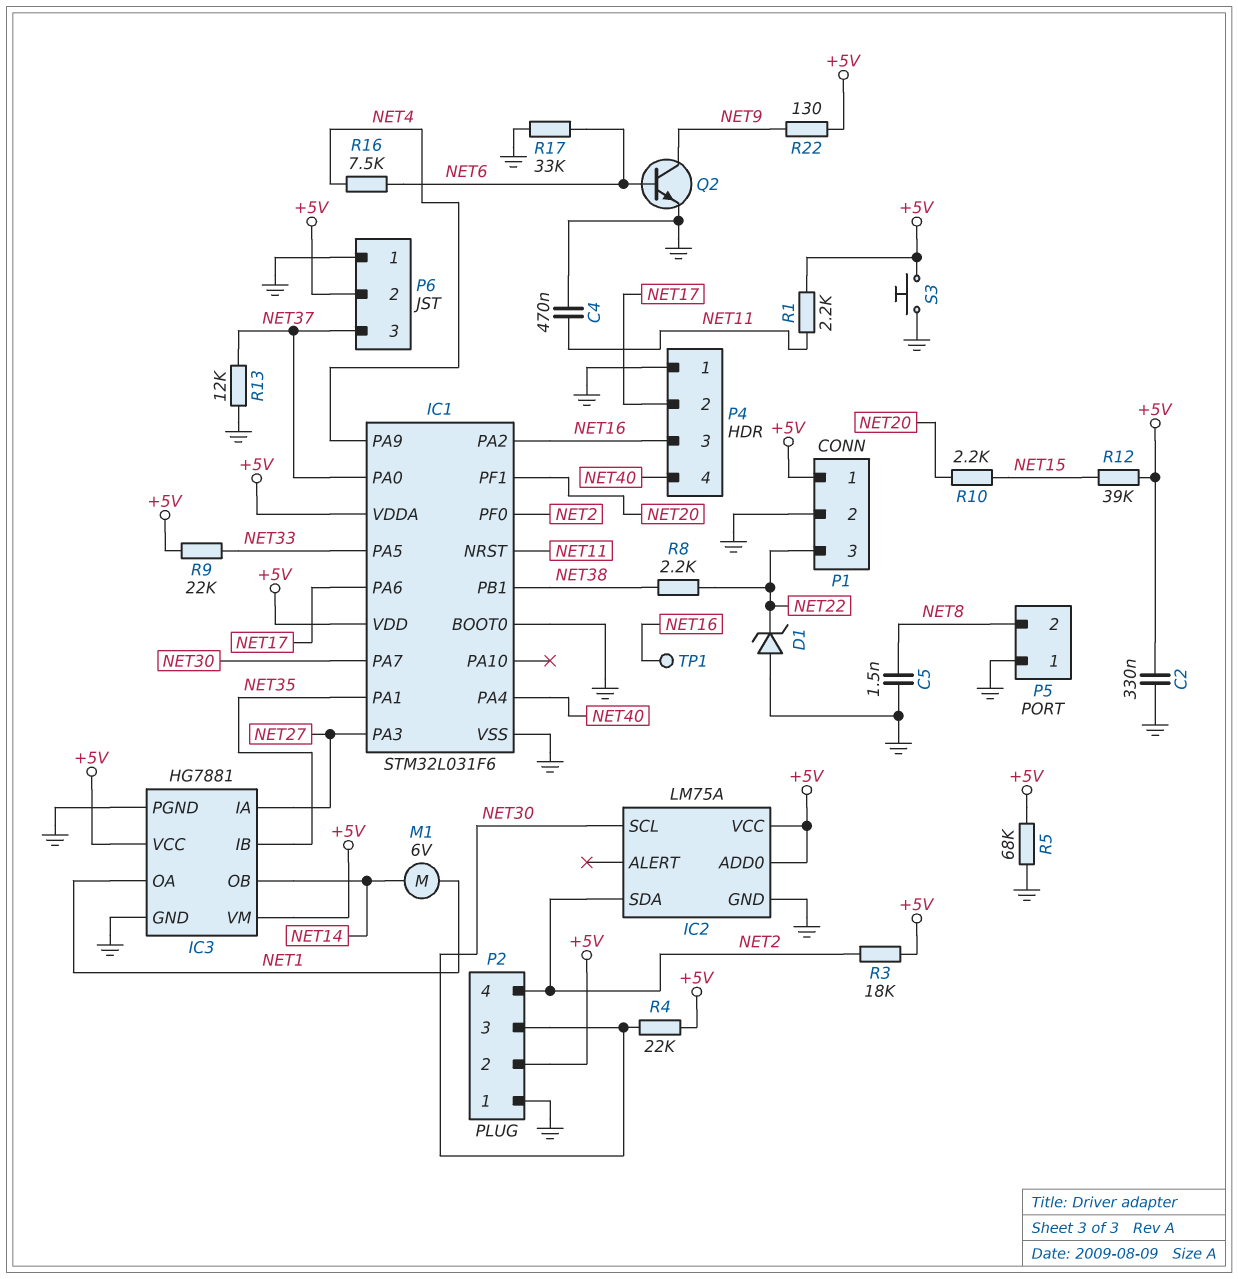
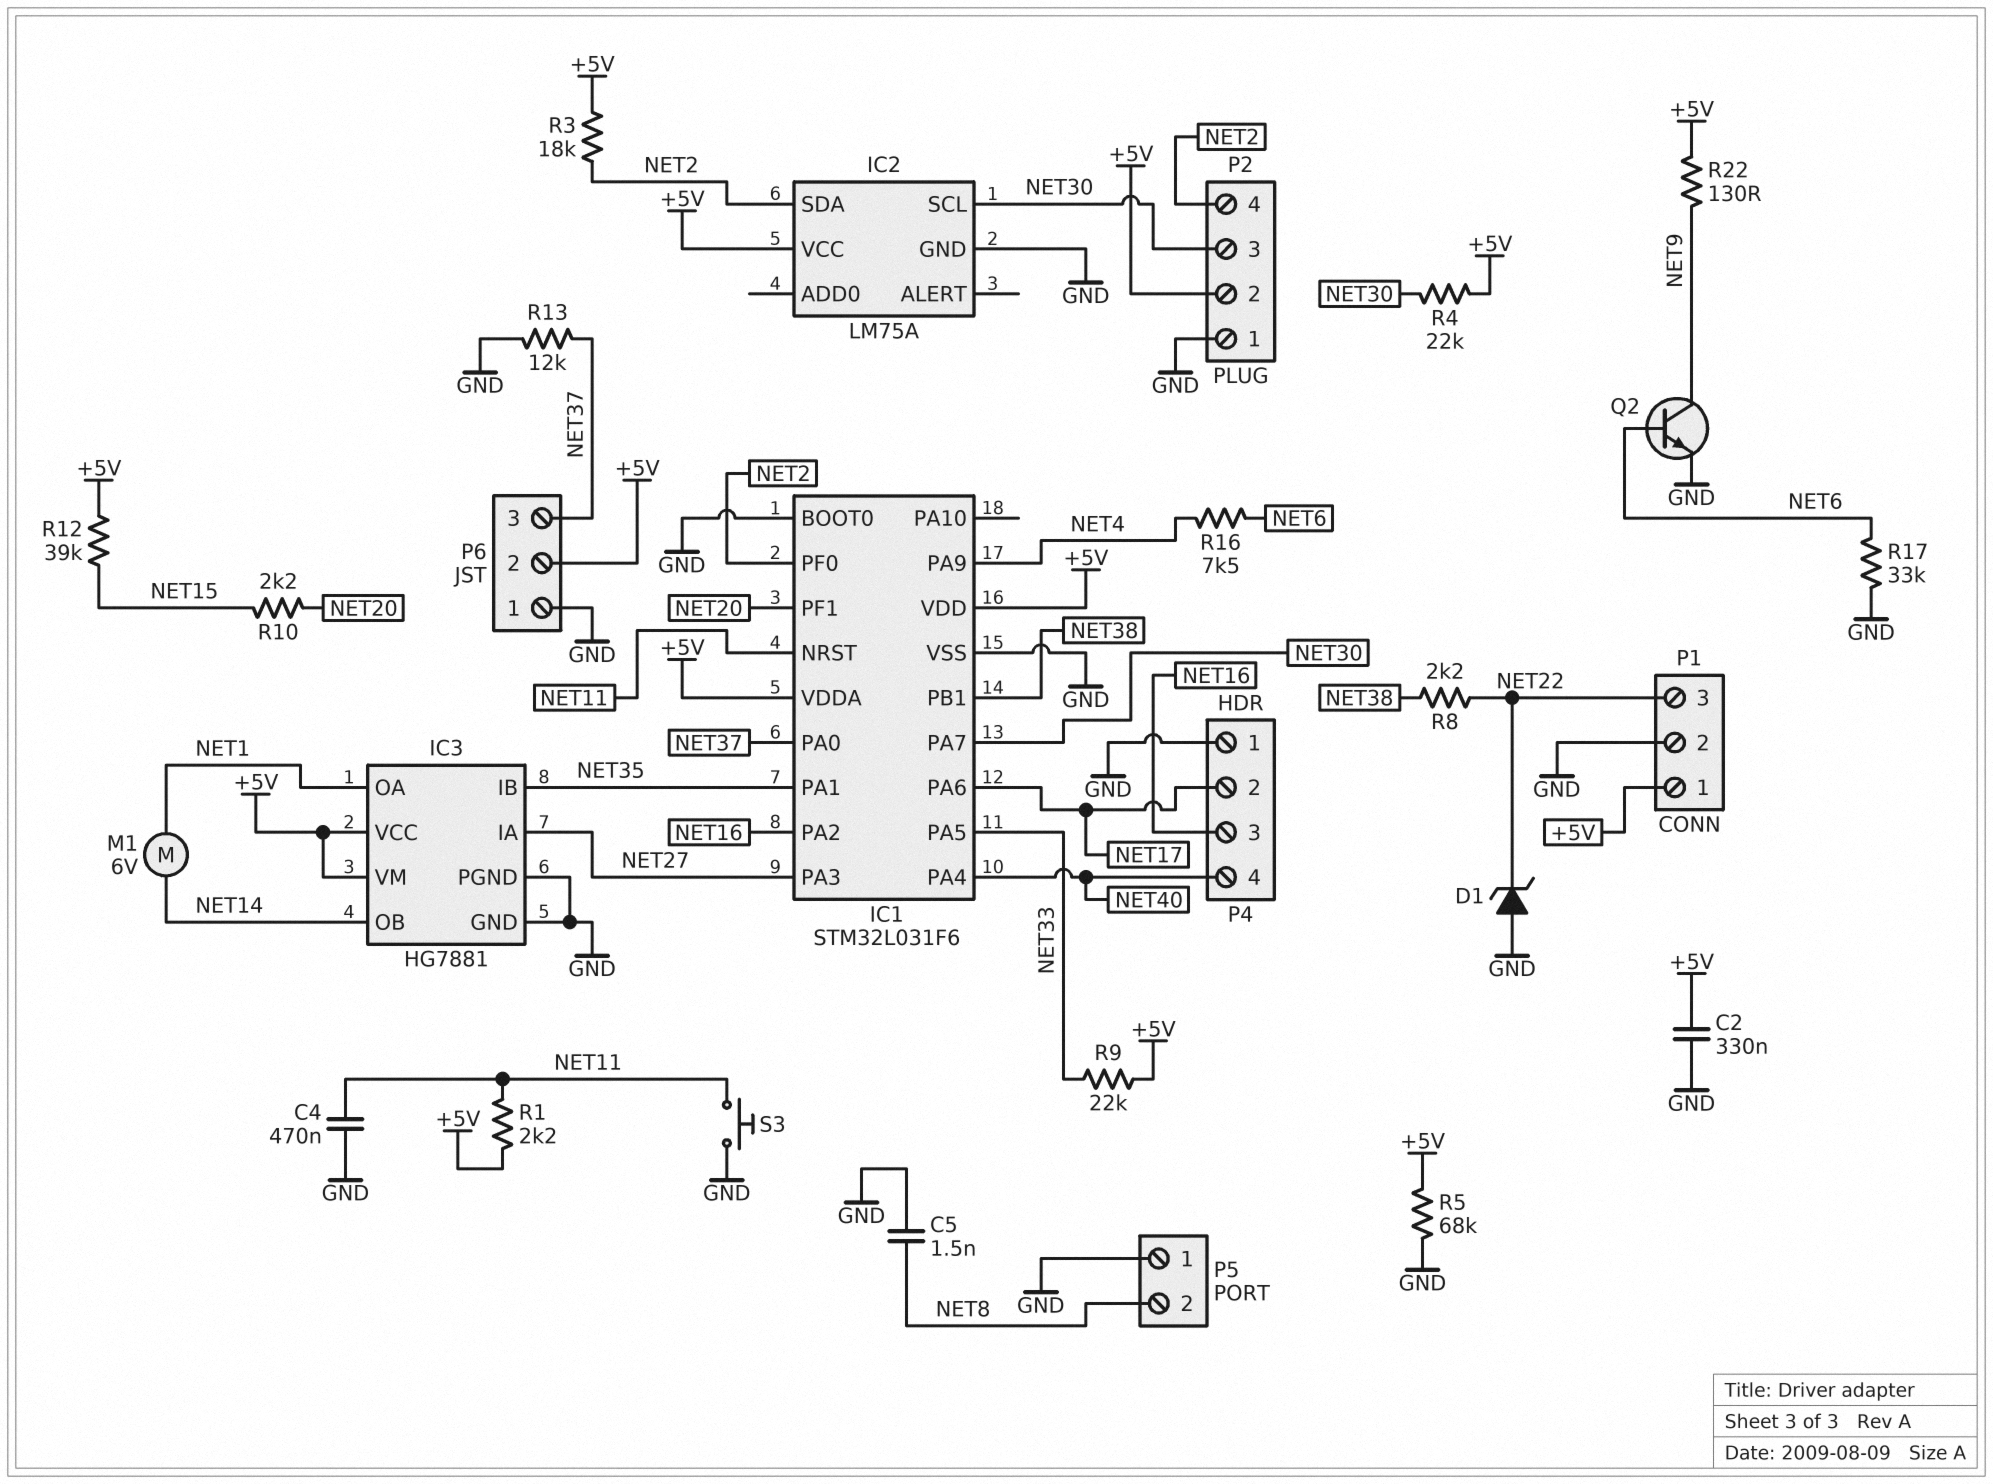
IC2 pin ADD0: +5V -> none
S3: button (+5V, GND) -> button (GND, NET11)
TP1: test point (NET16) -> none

